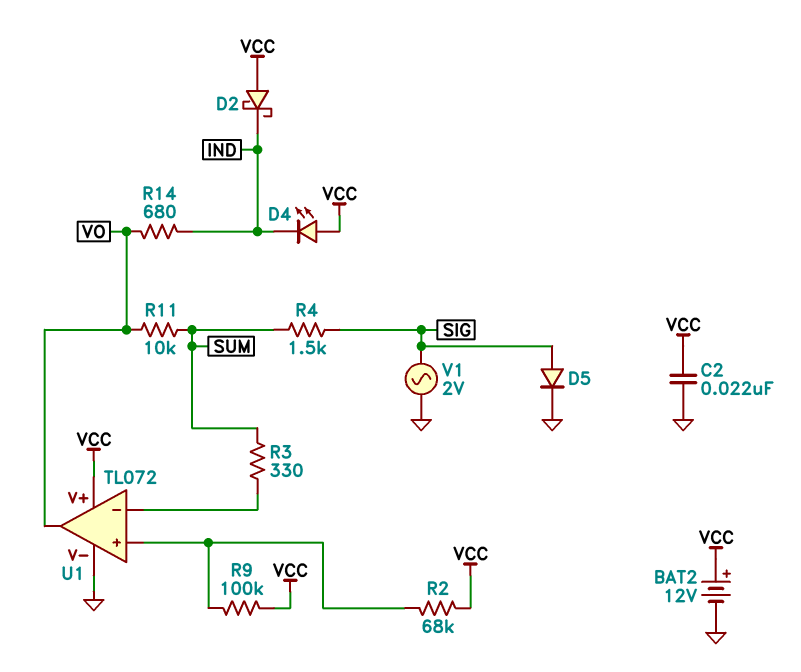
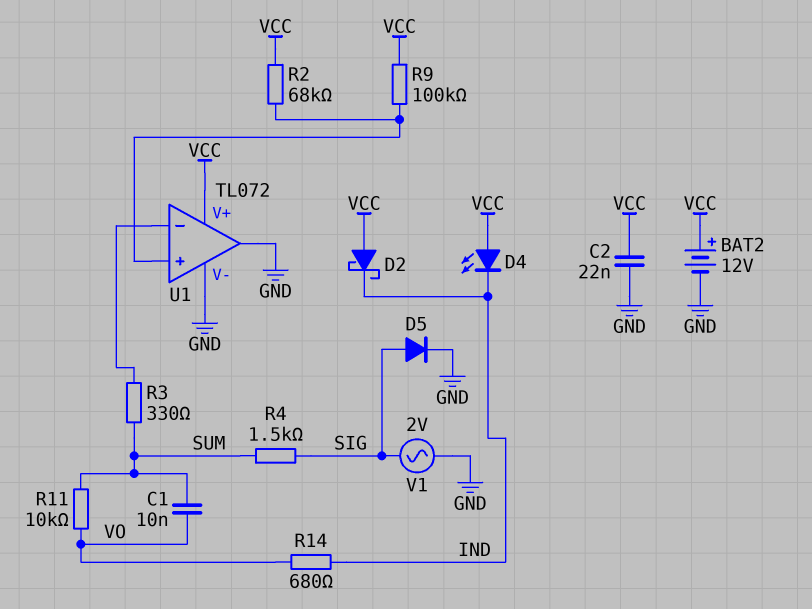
C1: none -> 10nF (SUM, VO)
U1 pin out: VO -> GND

